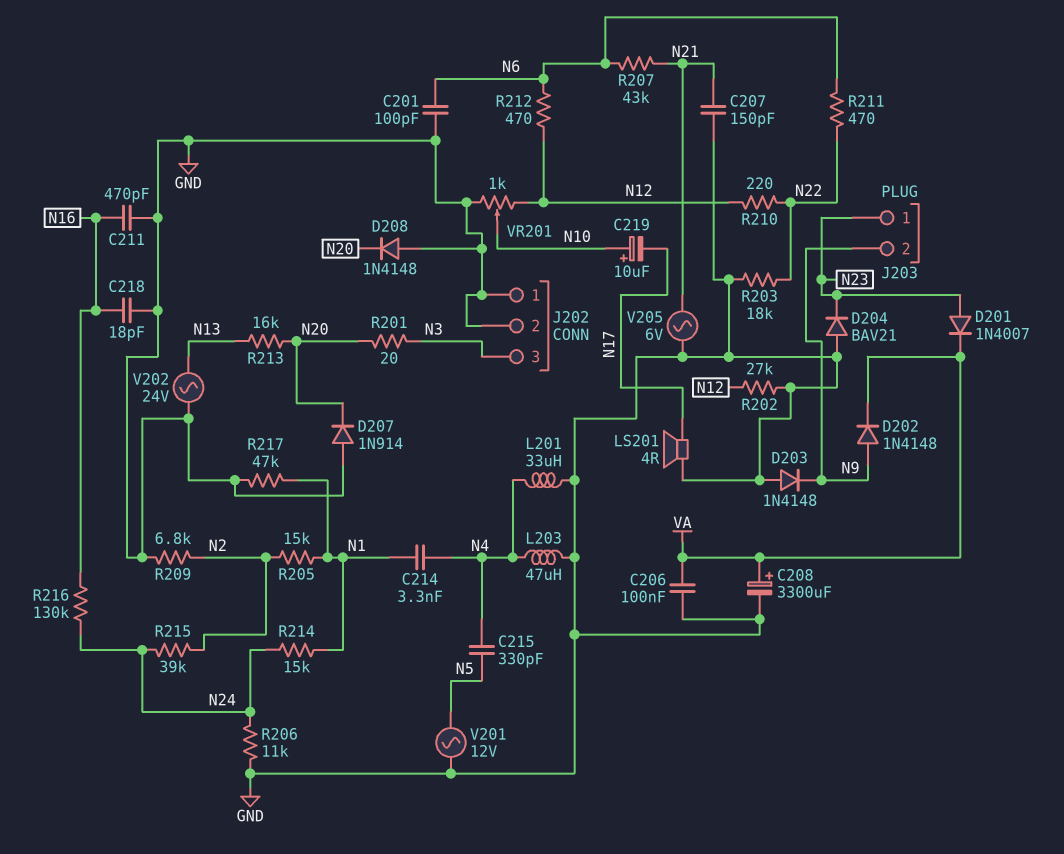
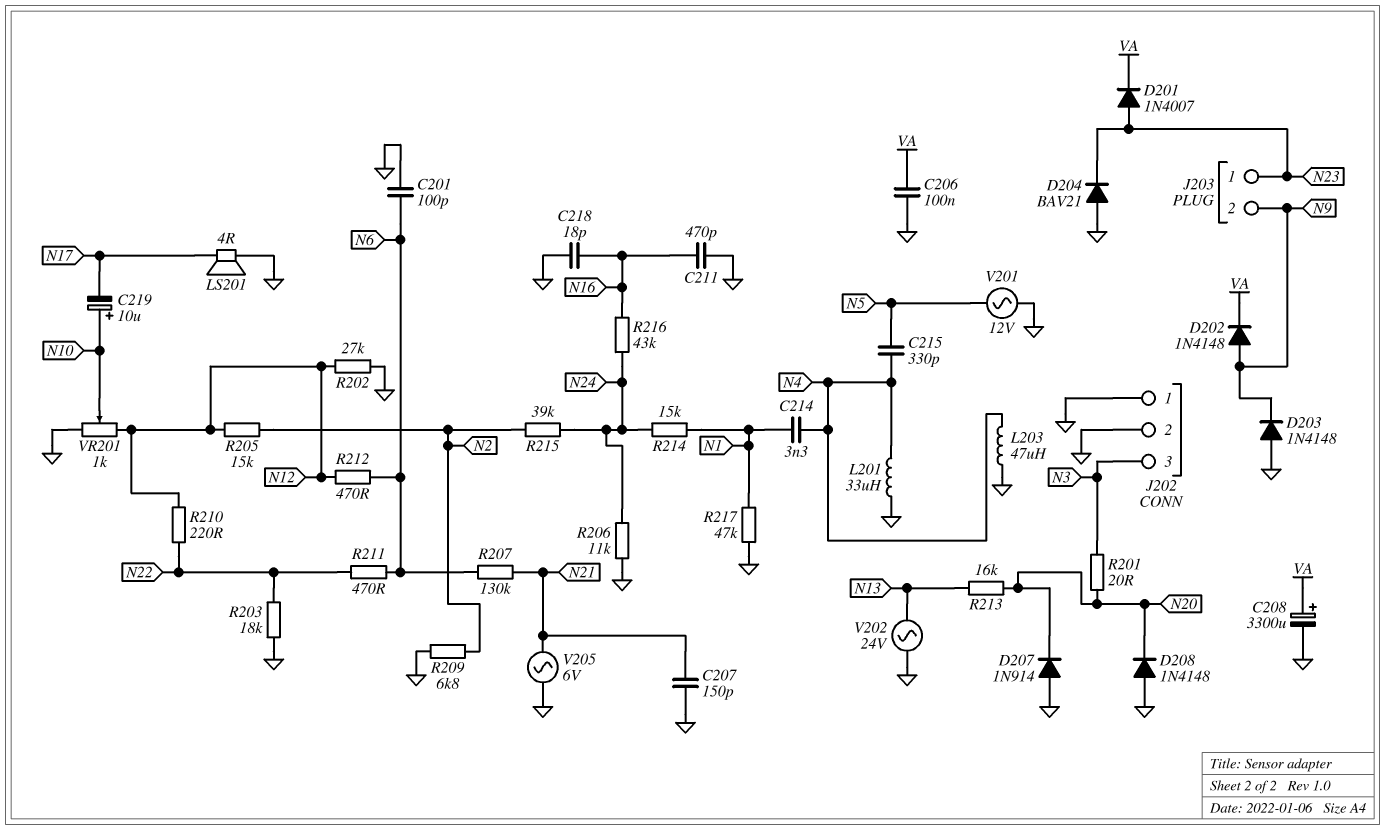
R205: 15k (N1, N2) -> 15k (N2, N12)
R207: 43k (N6, N21) -> 130k (N6, N21)
R216: 130k (N16, N24) -> 43k (N16, N24)

